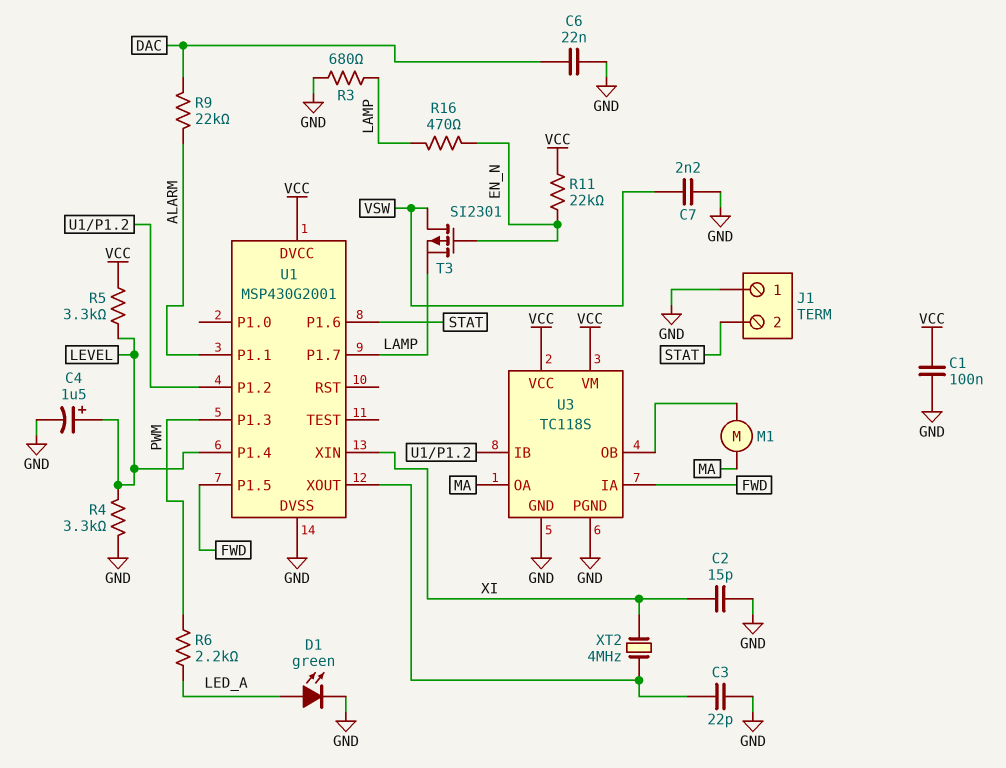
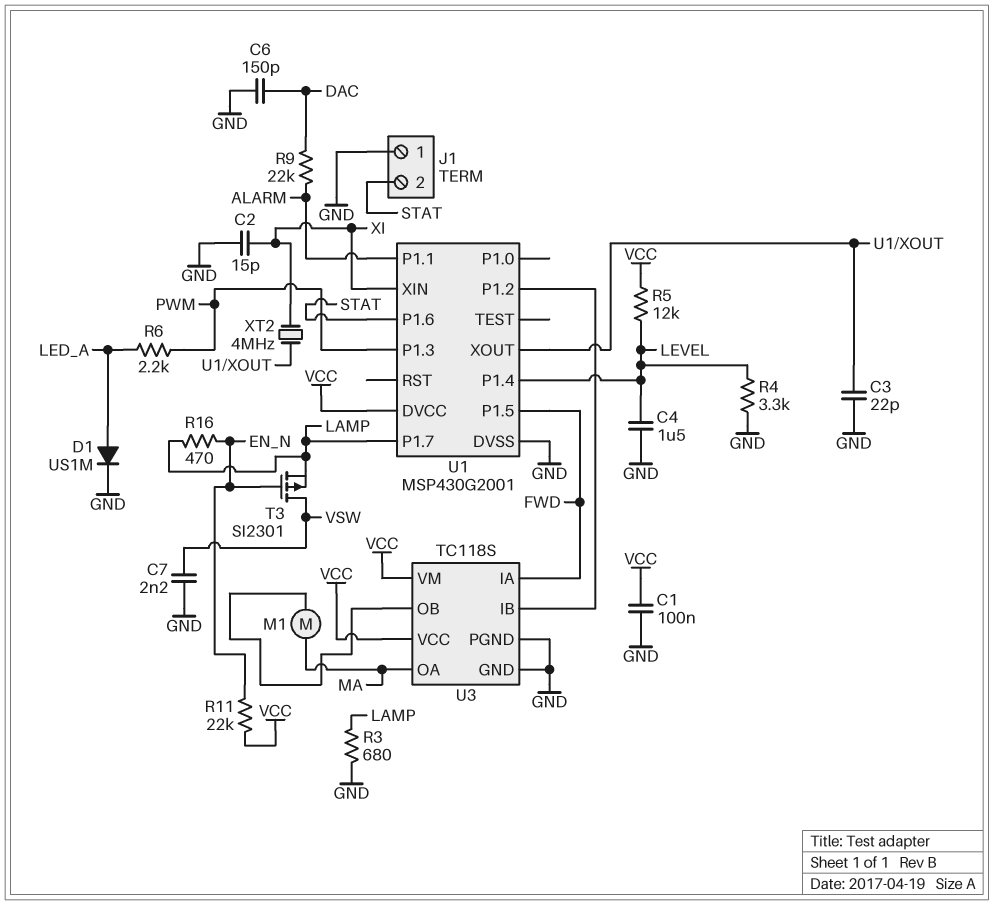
C4: 1.5uF (plus LEVEL, minus GND) -> 1.5uF (GND, LEVEL)
C6: 22nF (DAC, GND) -> 150pF (DAC, GND)
D1: LED green (A LED_A, K GND) -> diode US1M (A LED_A, K GND)
R5: 3.3k (LEVEL, VCC) -> 12k (LEVEL, VCC)

